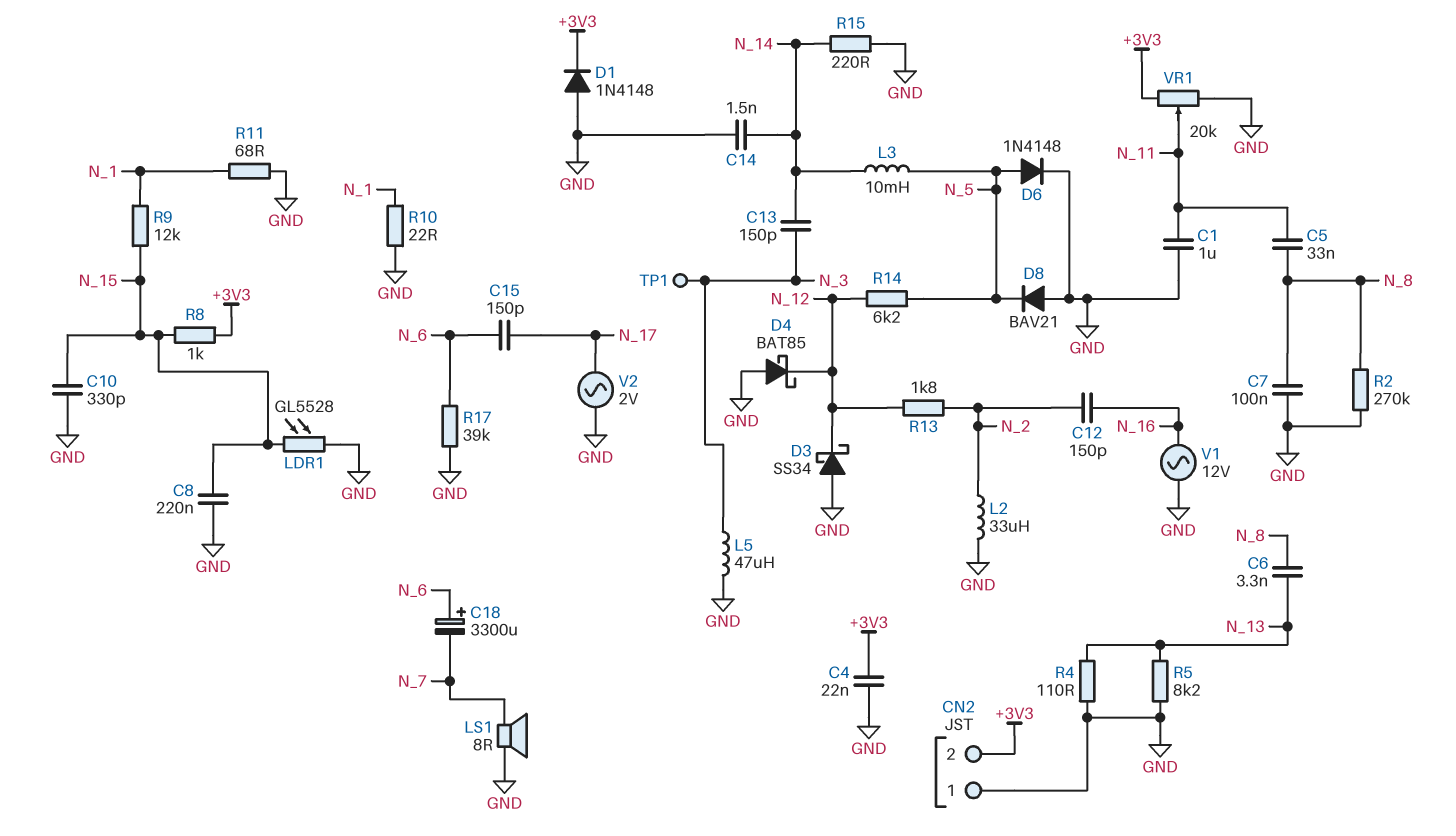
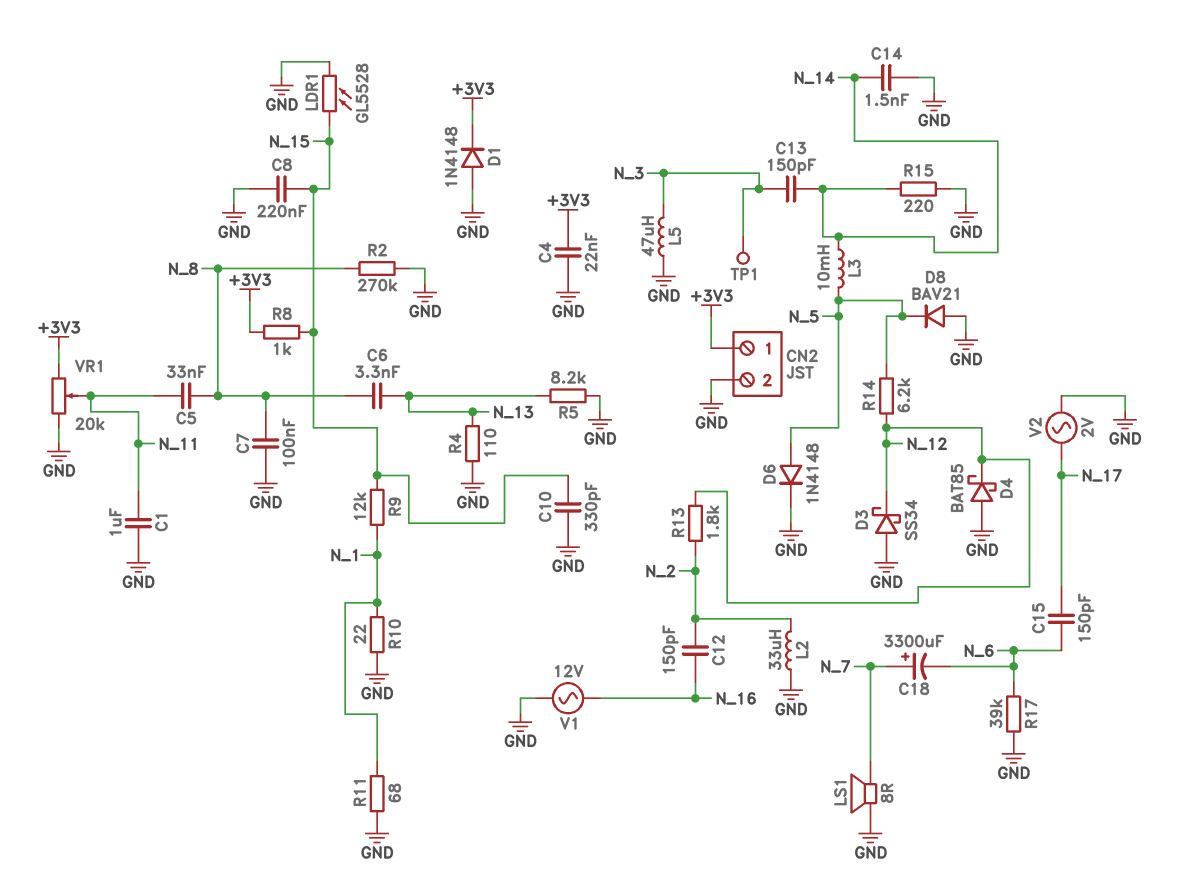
C18: 3300uF (plus N_6, minus N_7) -> 3300uF (plus N_7, minus N_6)
CN2 pin 1: GND -> +3V3
CN2 pin 2: +3V3 -> GND

